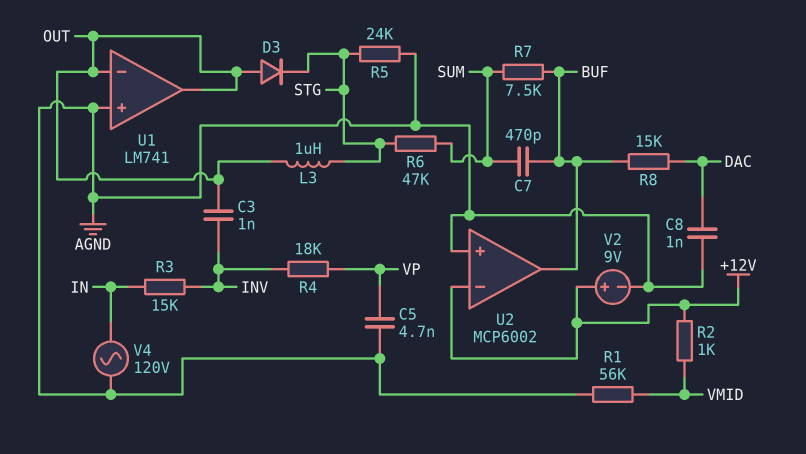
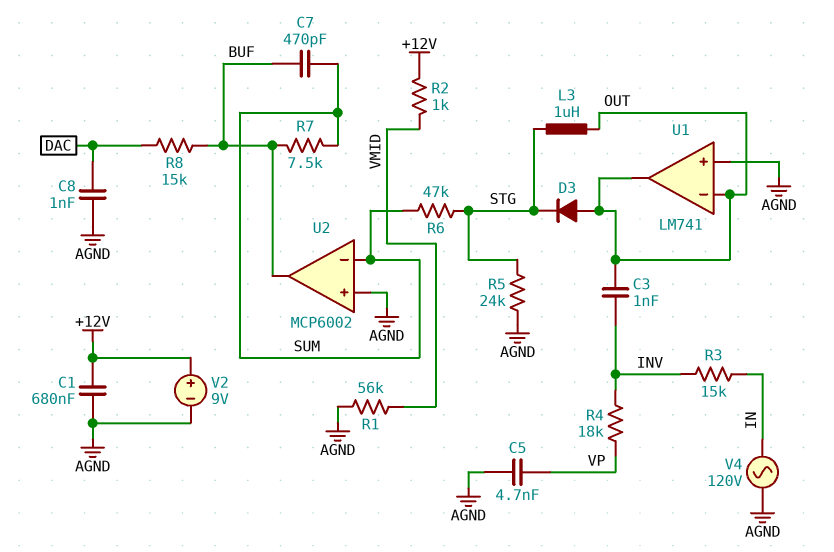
C1: none -> 680nF (+12V, AGND)
U2 pin in-: +12V -> SUM

